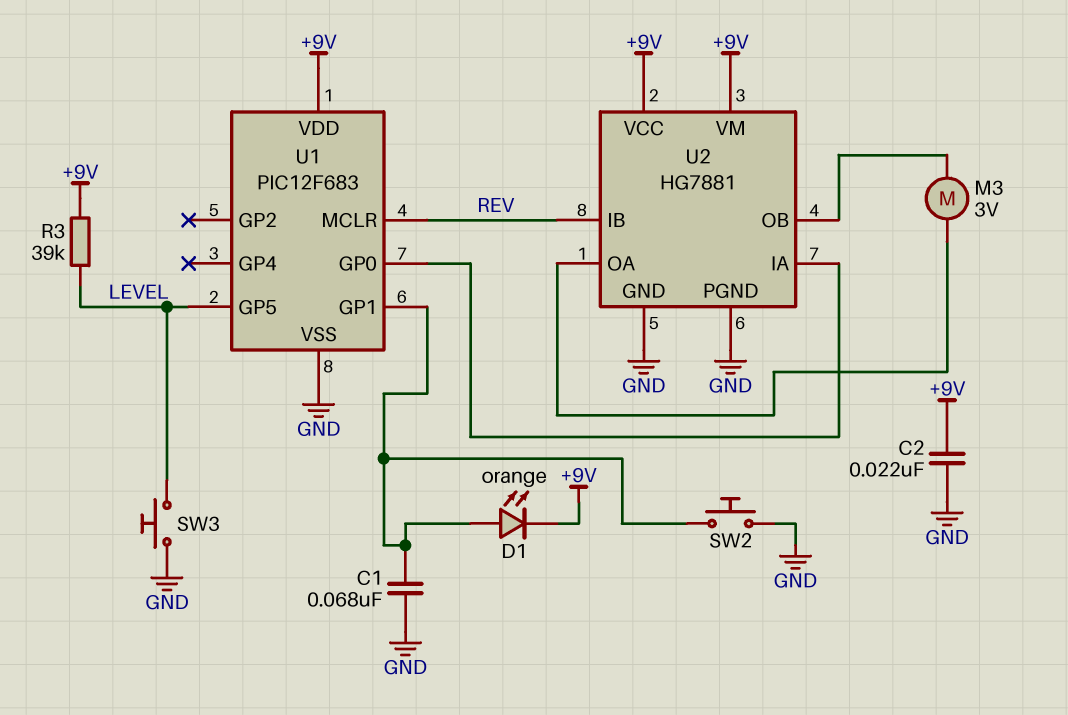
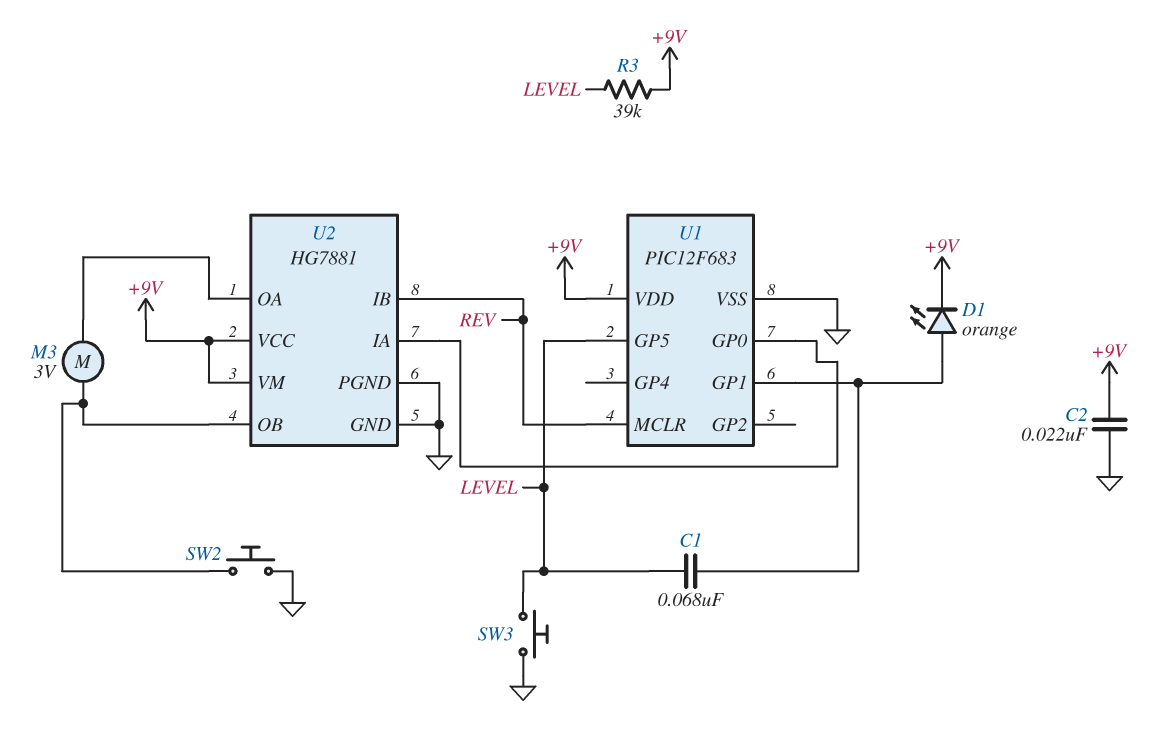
C1: 68nF (GND, U1/GP1) -> 68nF (LEVEL, U1/GP1)
SW2: button (GND, U1/GP1) -> button (GND, U2/OB)

